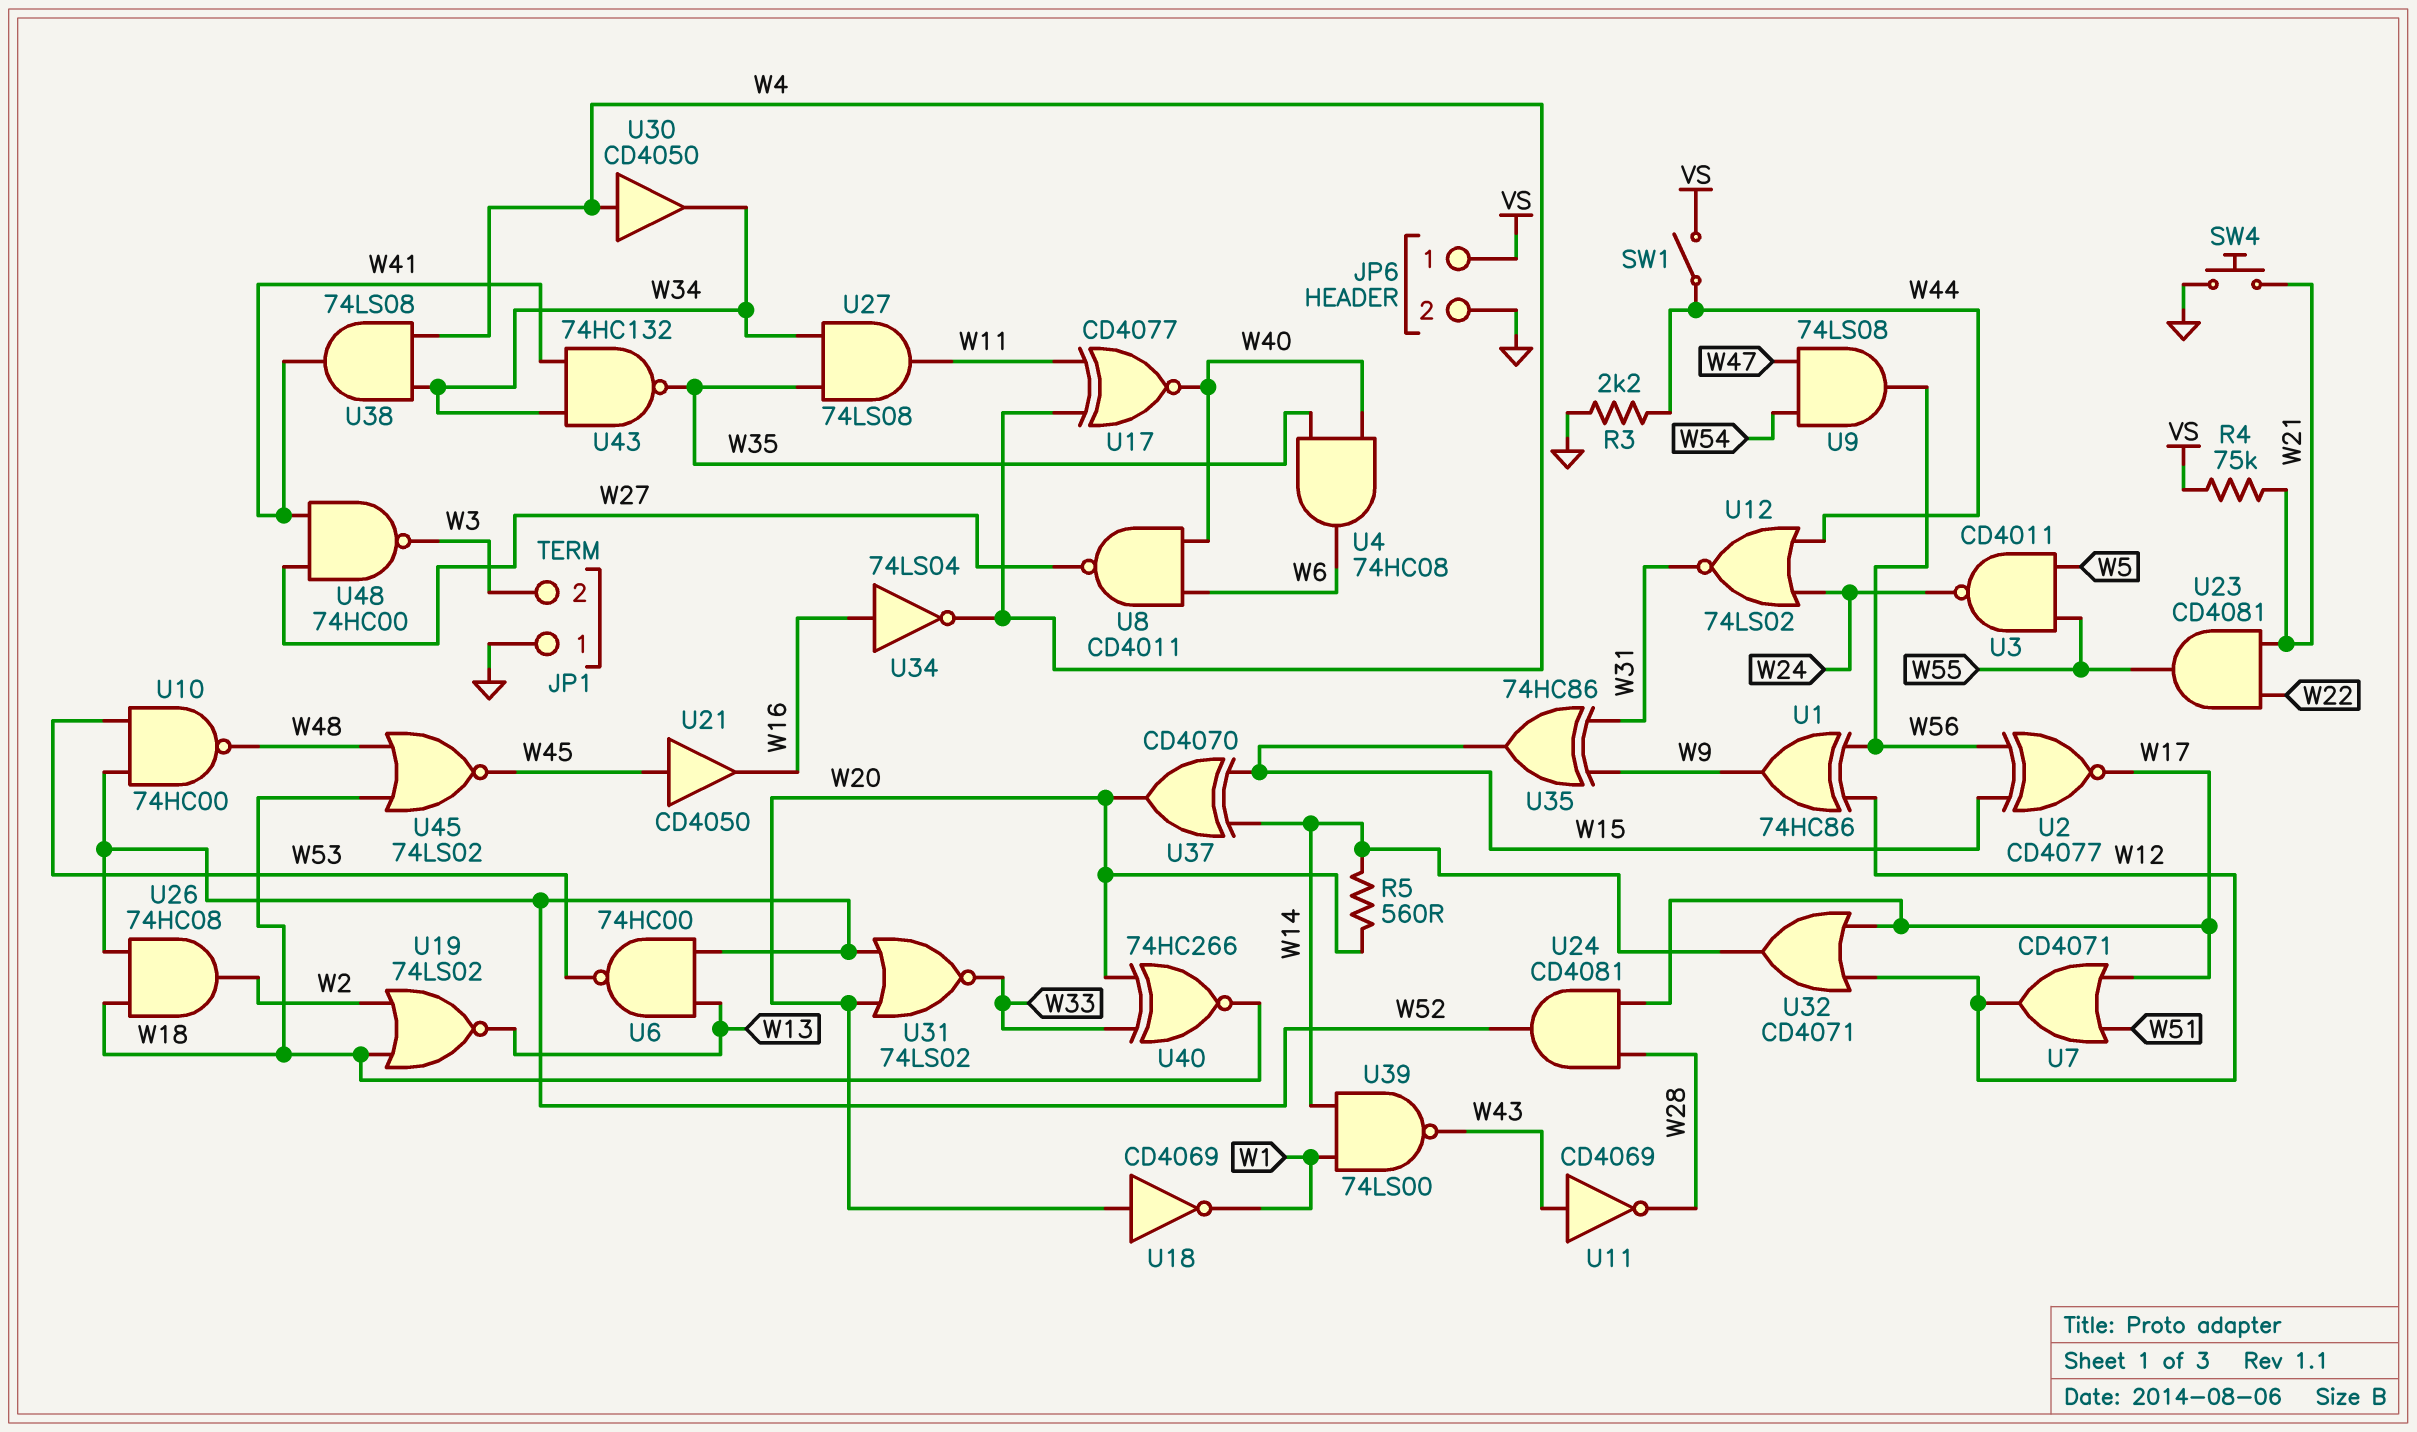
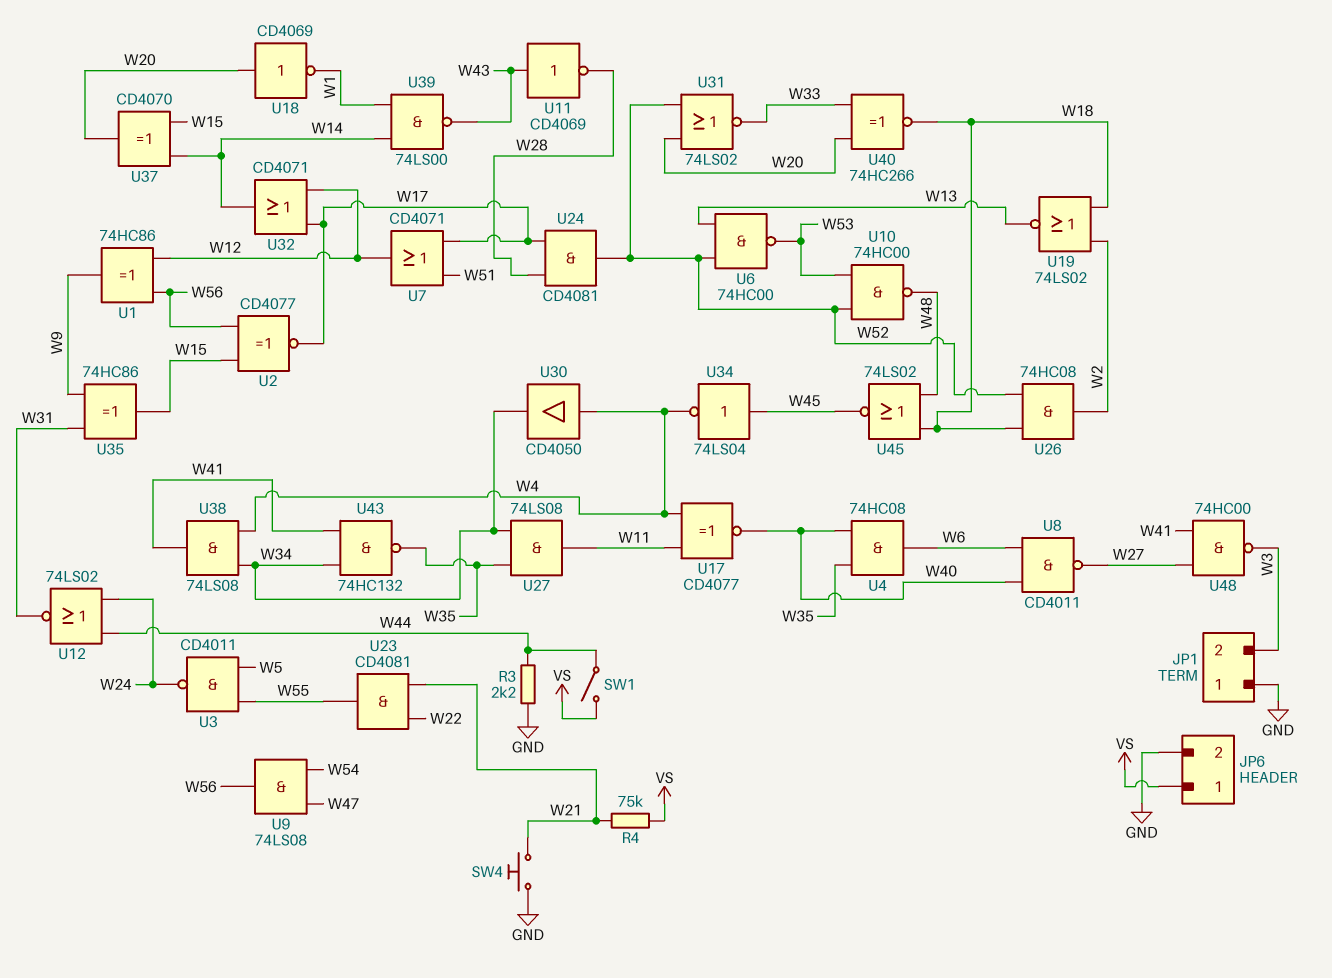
R5: 560 (W14, W20) -> none
U21: buffer CD4050 (in W45, out W16) -> none
U34: NOT 74LS04 (in W16, out W4) -> NOT 74LS04 (in W45, out W4)

